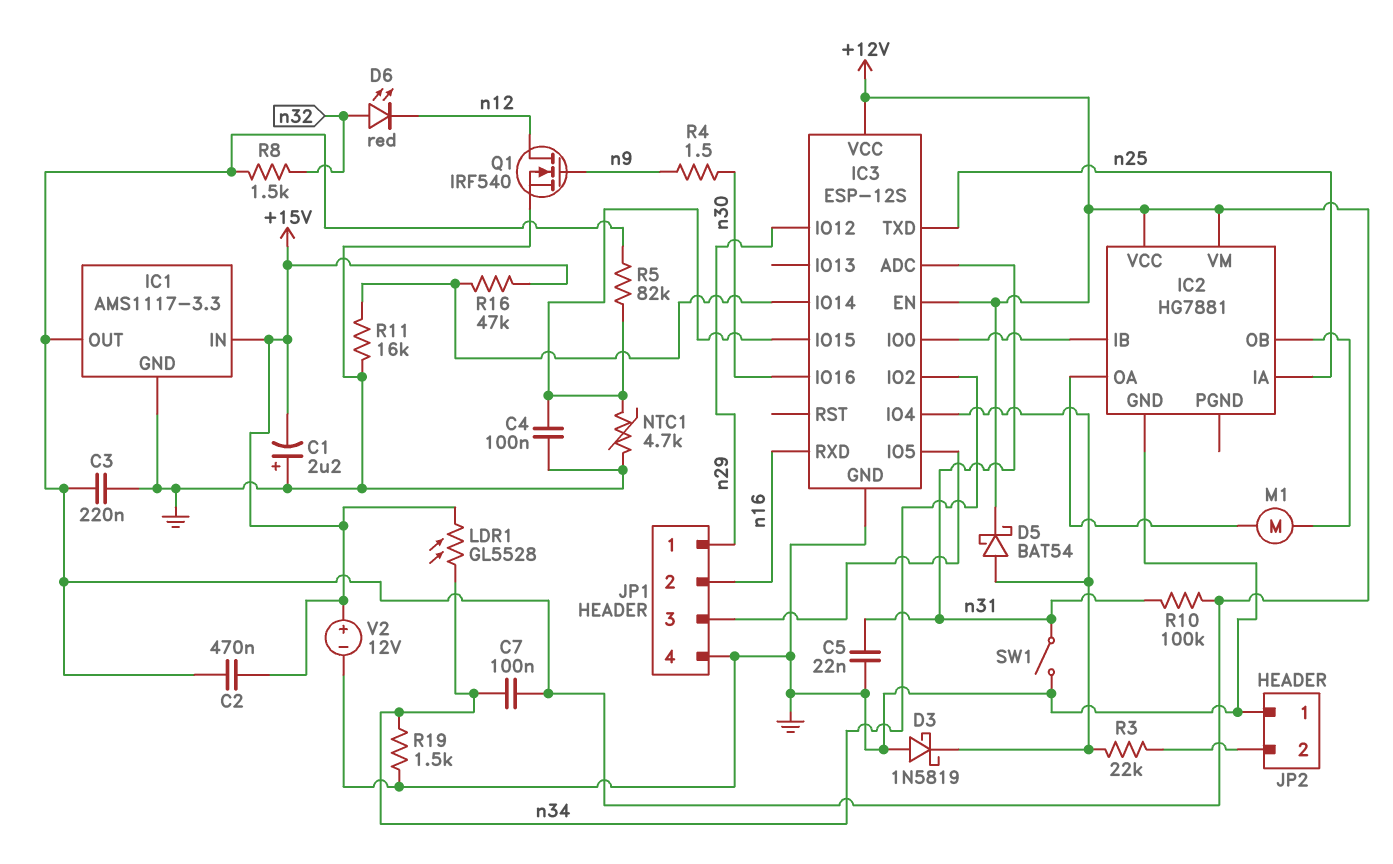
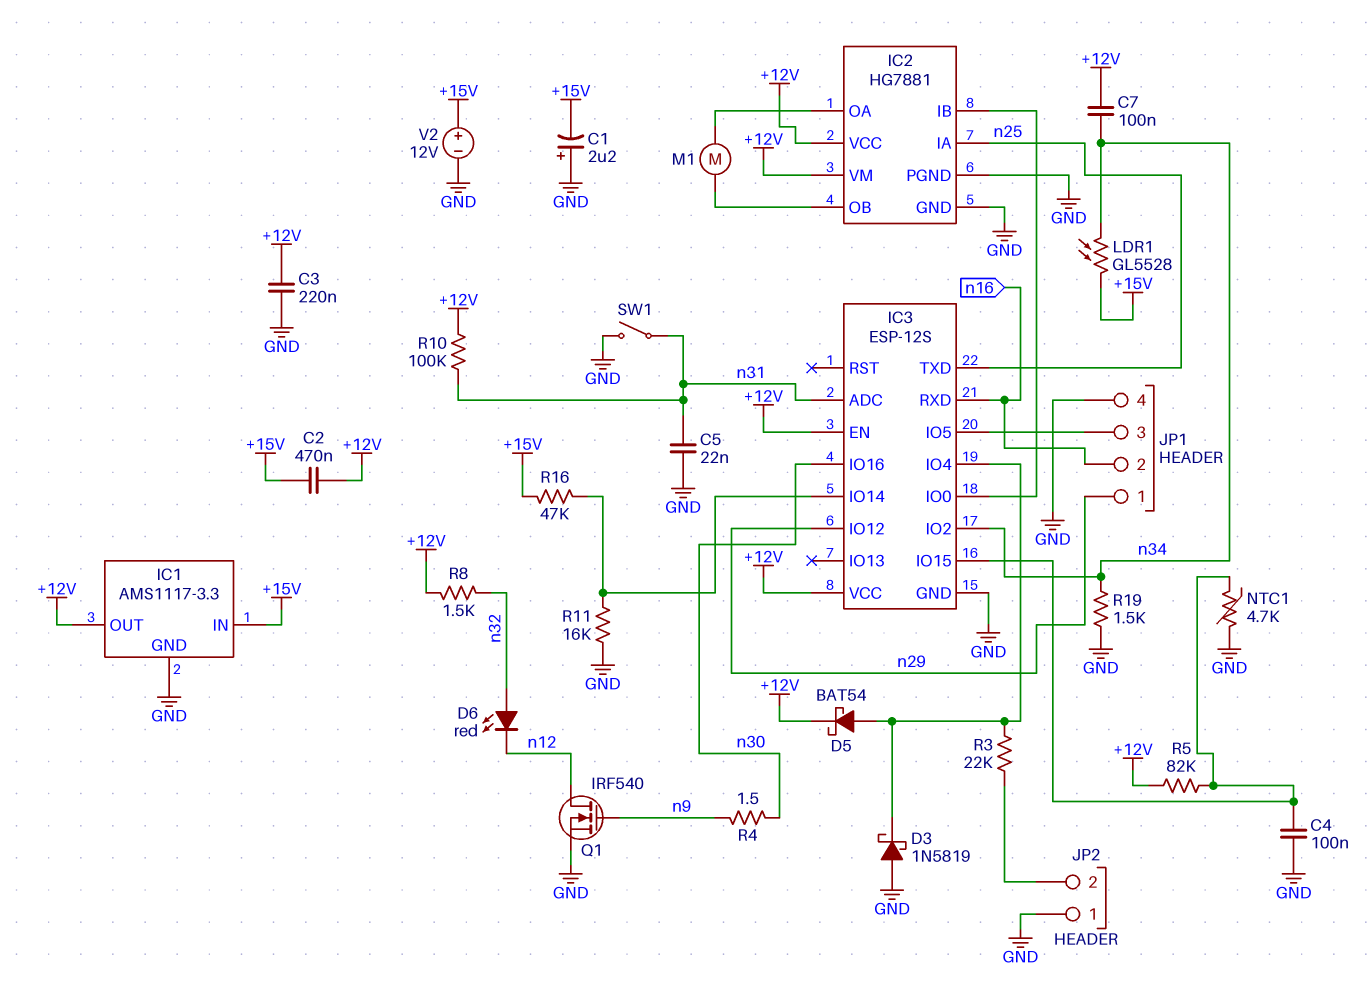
IC2 pin PGND: none -> GND

